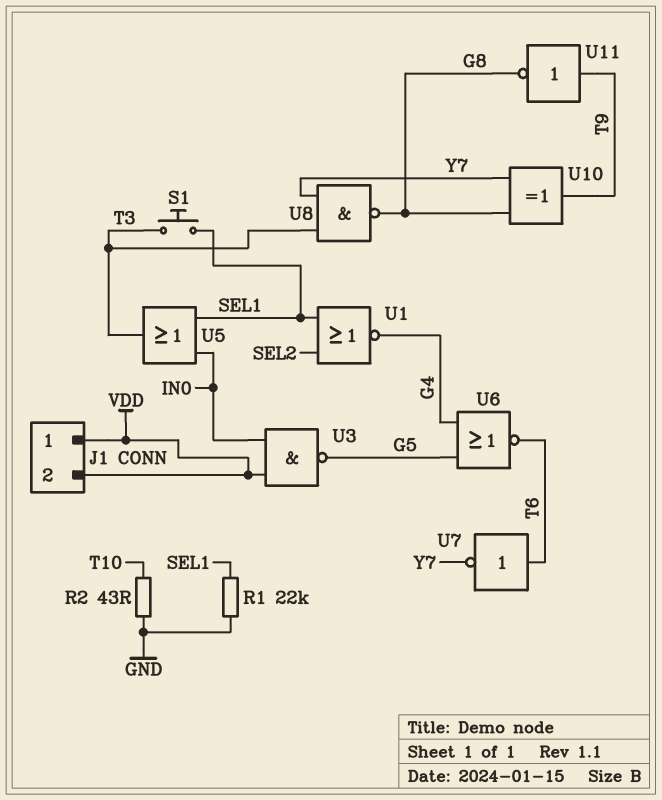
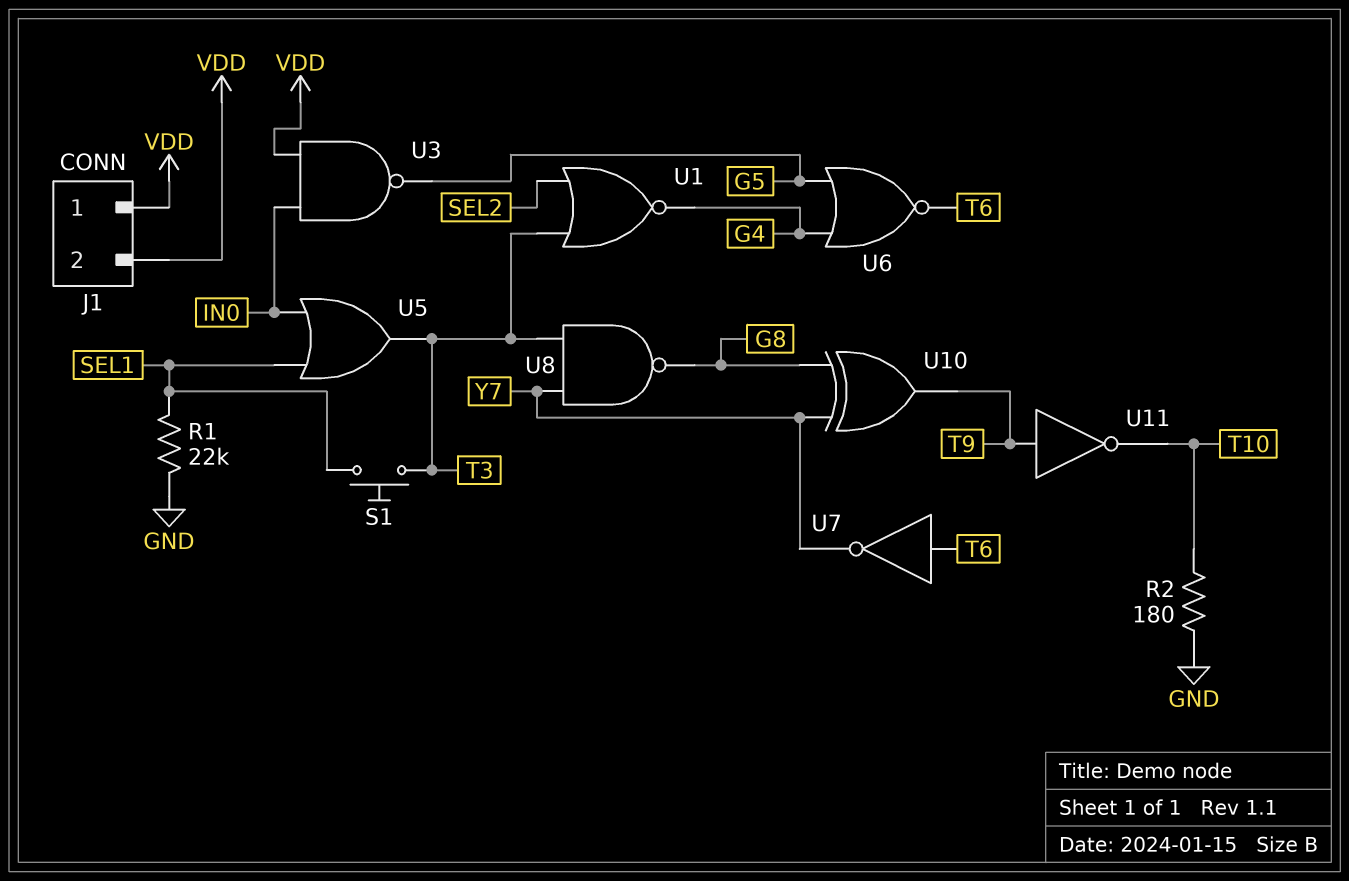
R2: 43 (GND, T10) -> 180 (GND, T10)
U1: NOR (in SEL1, in SEL2, out G4) -> NOR (in SEL2, in T3, out G4)
U11: NOT (in T9, out G8) -> NOT (in T9, out T10)

